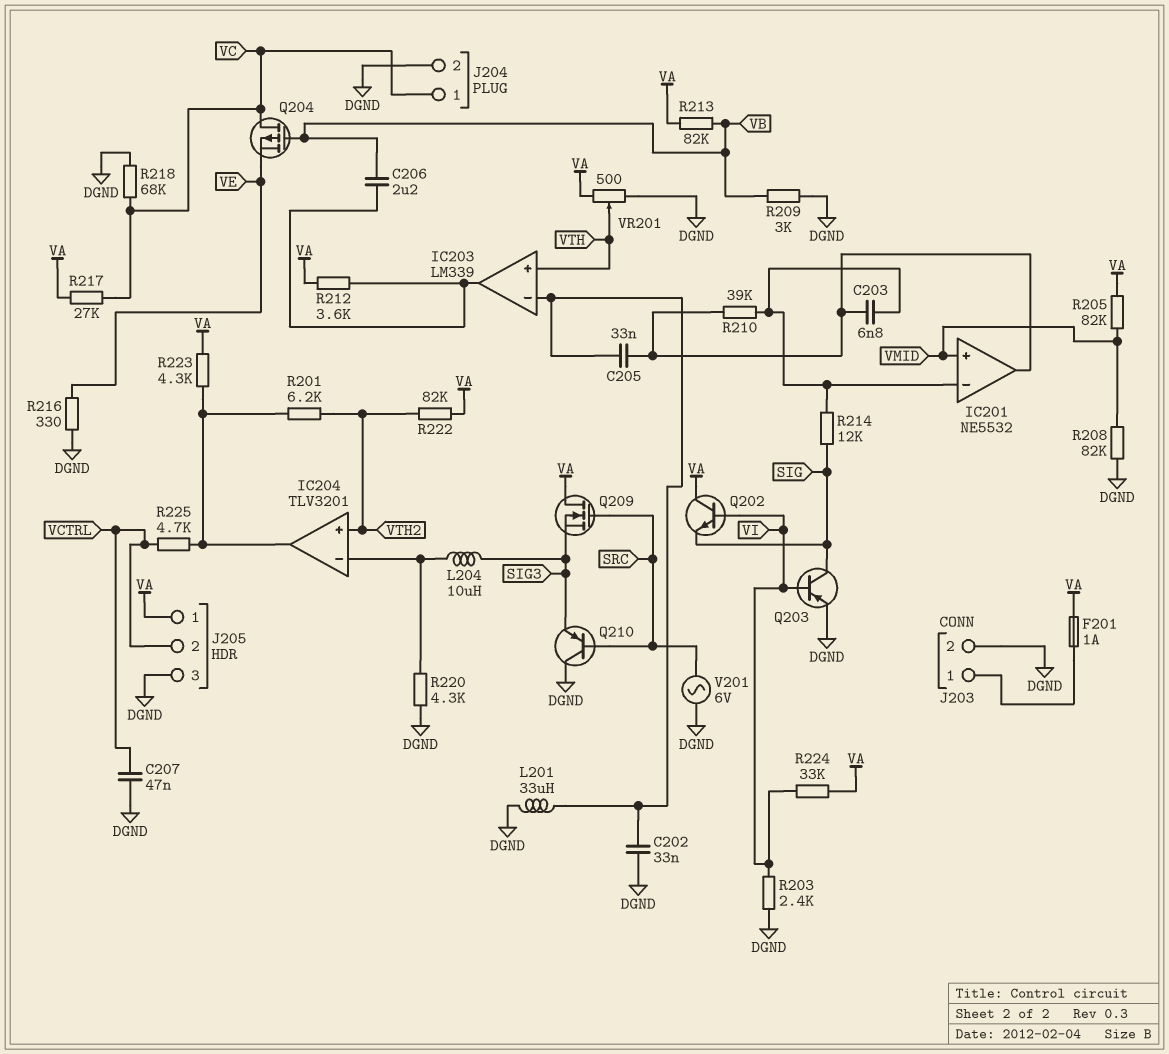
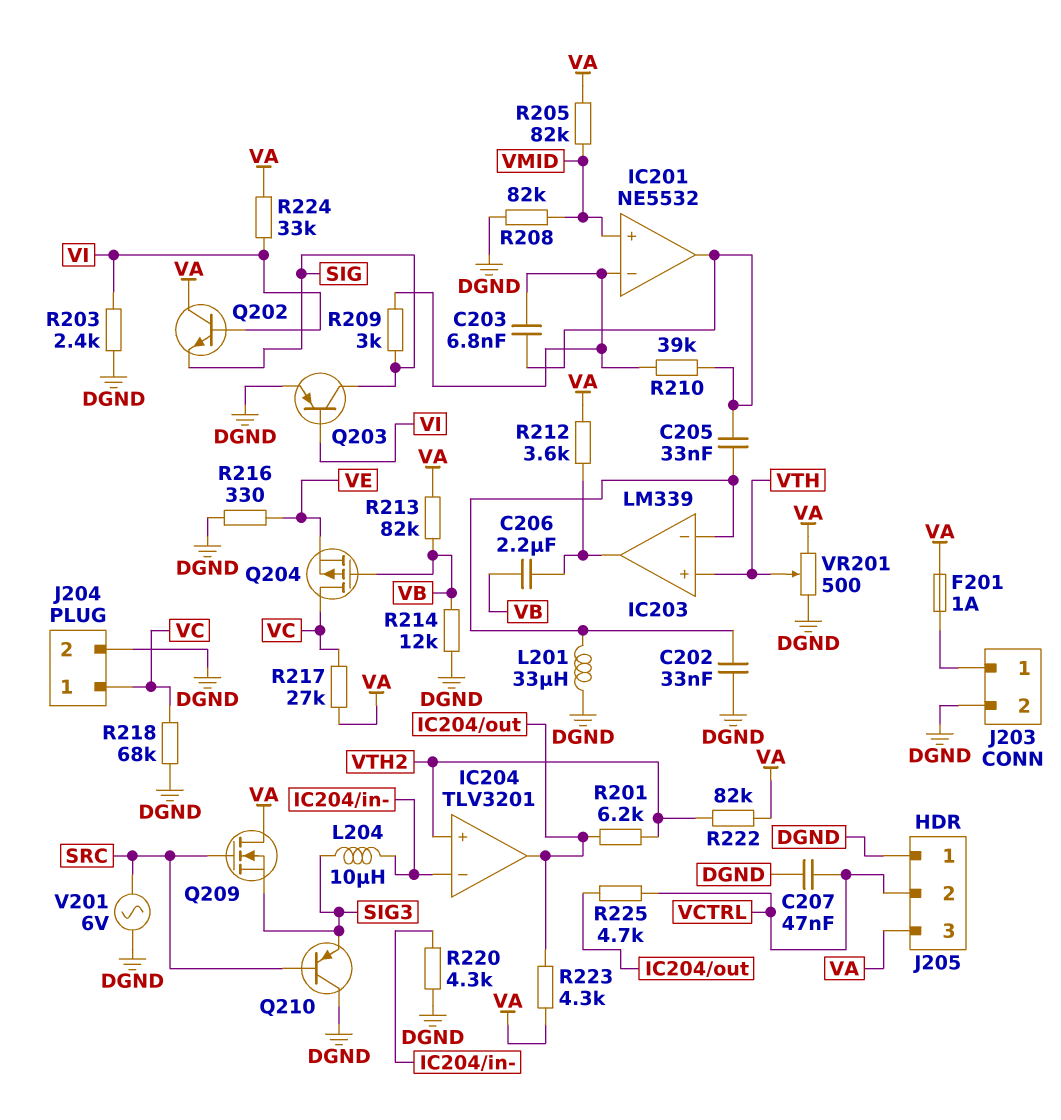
J205 pin 1: VA -> DGND
J205 pin 3: DGND -> VA
R209: 3k (DGND, VB) -> 3k (IC201/in-, SIG)
R214: 12k (IC201/in-, SIG) -> 12k (DGND, VB)

